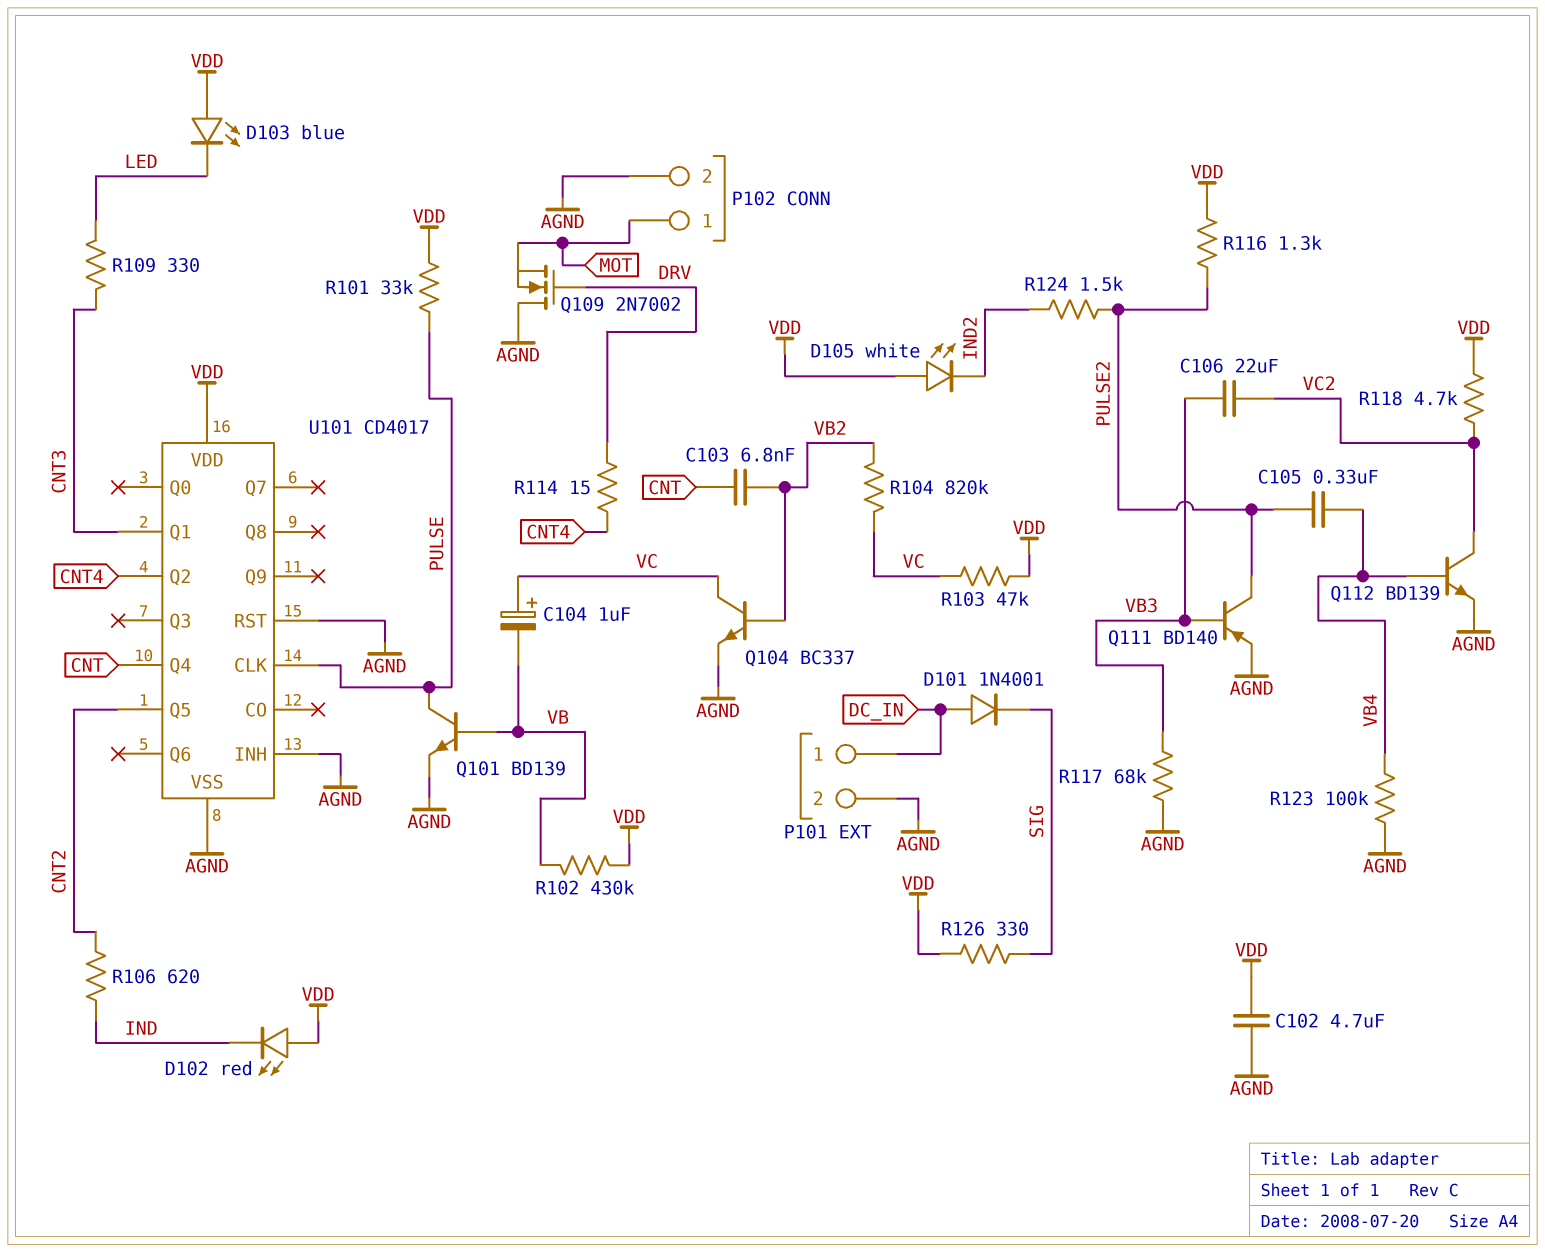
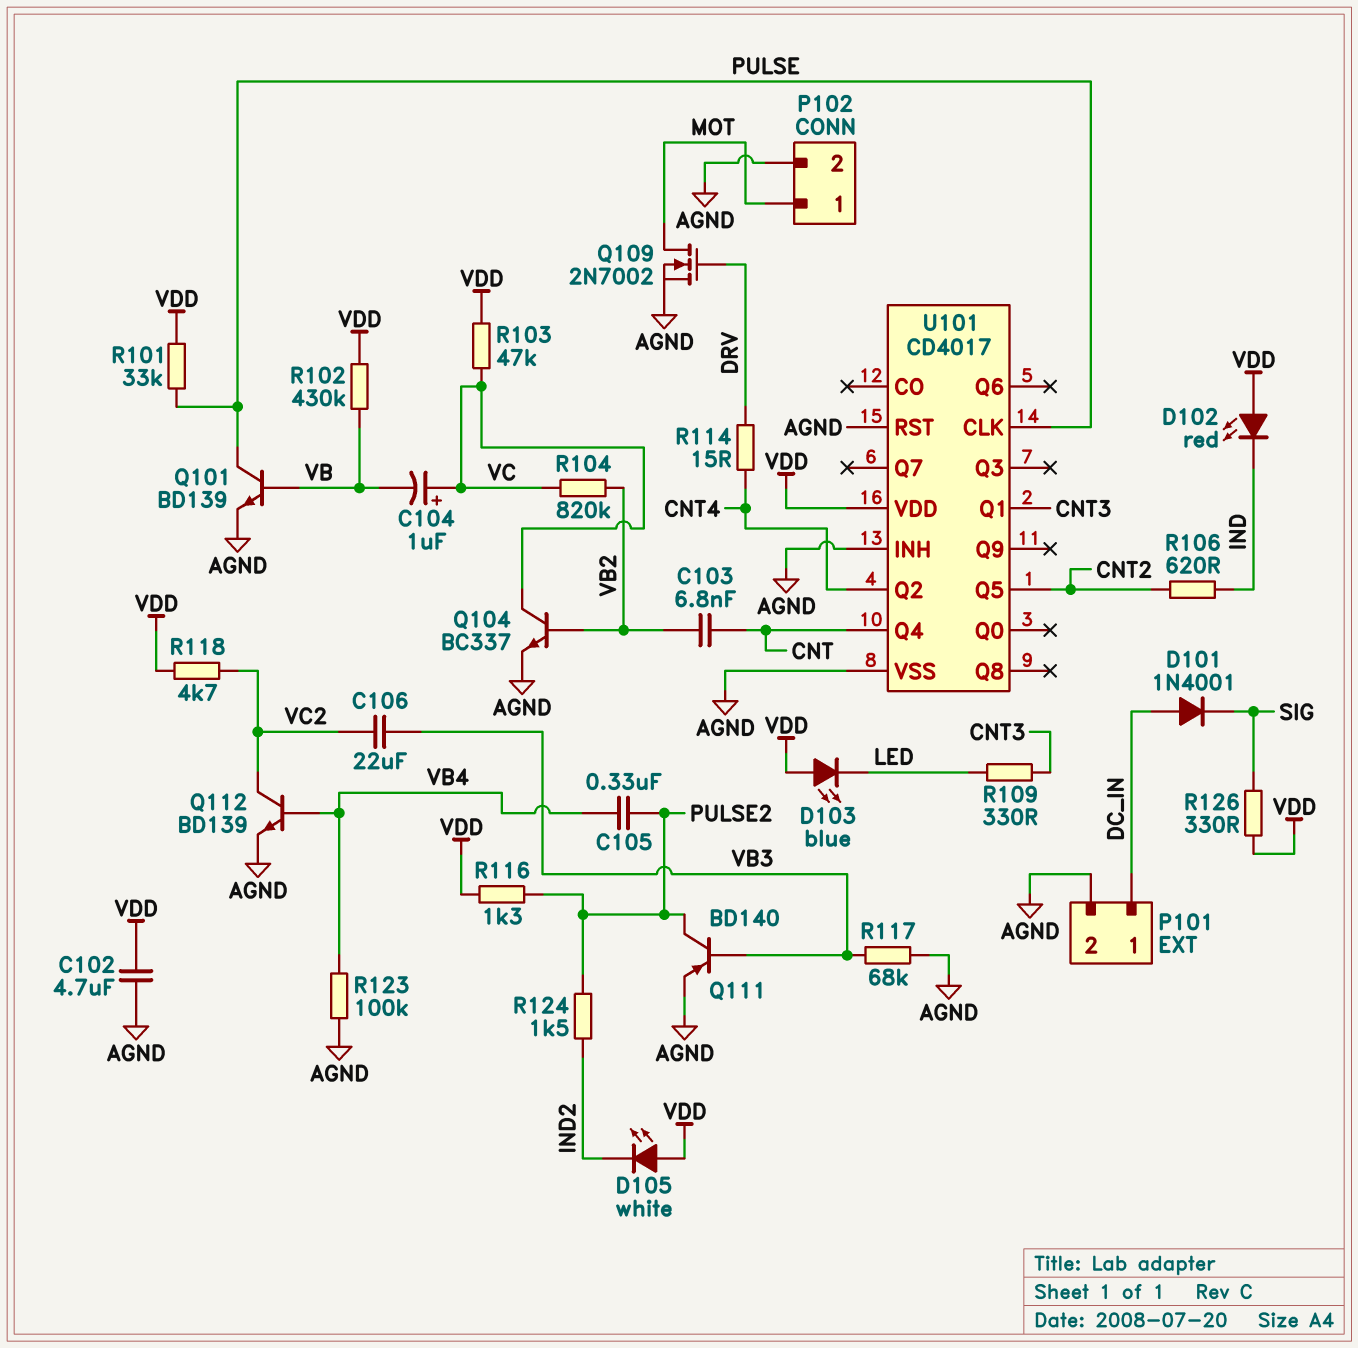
Q109: NMOS 2N7002 (G DRV, D AGND, S MOT) -> NMOS 2N7002 (G DRV, D MOT, S AGND)

